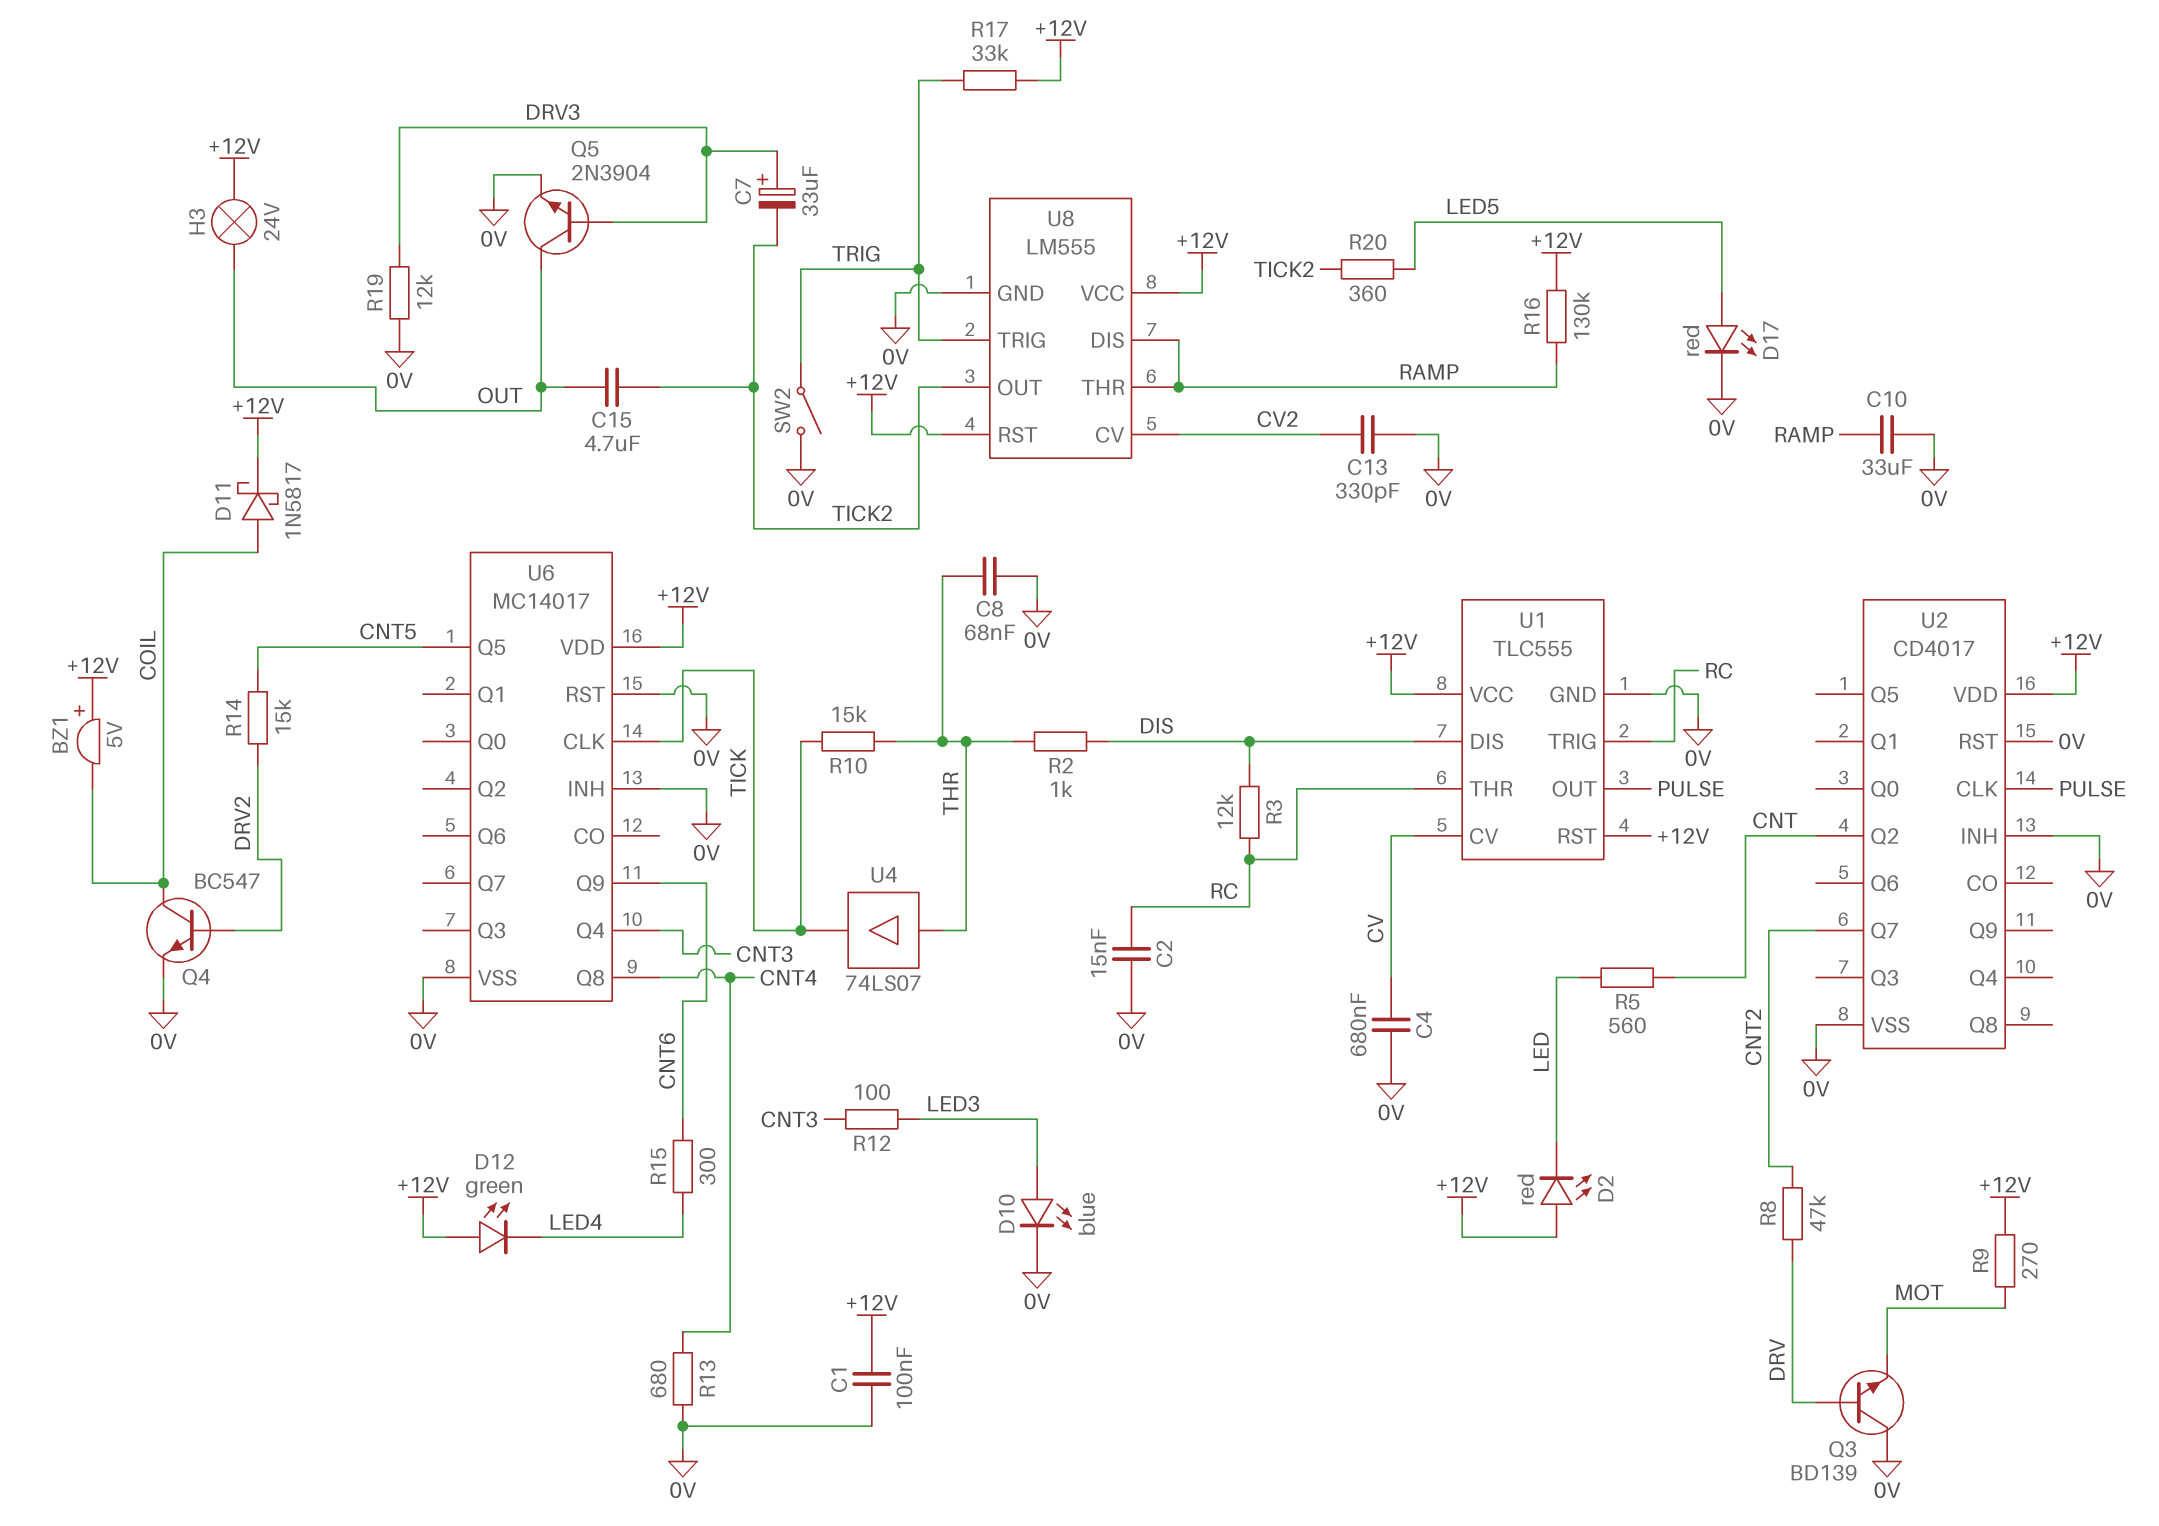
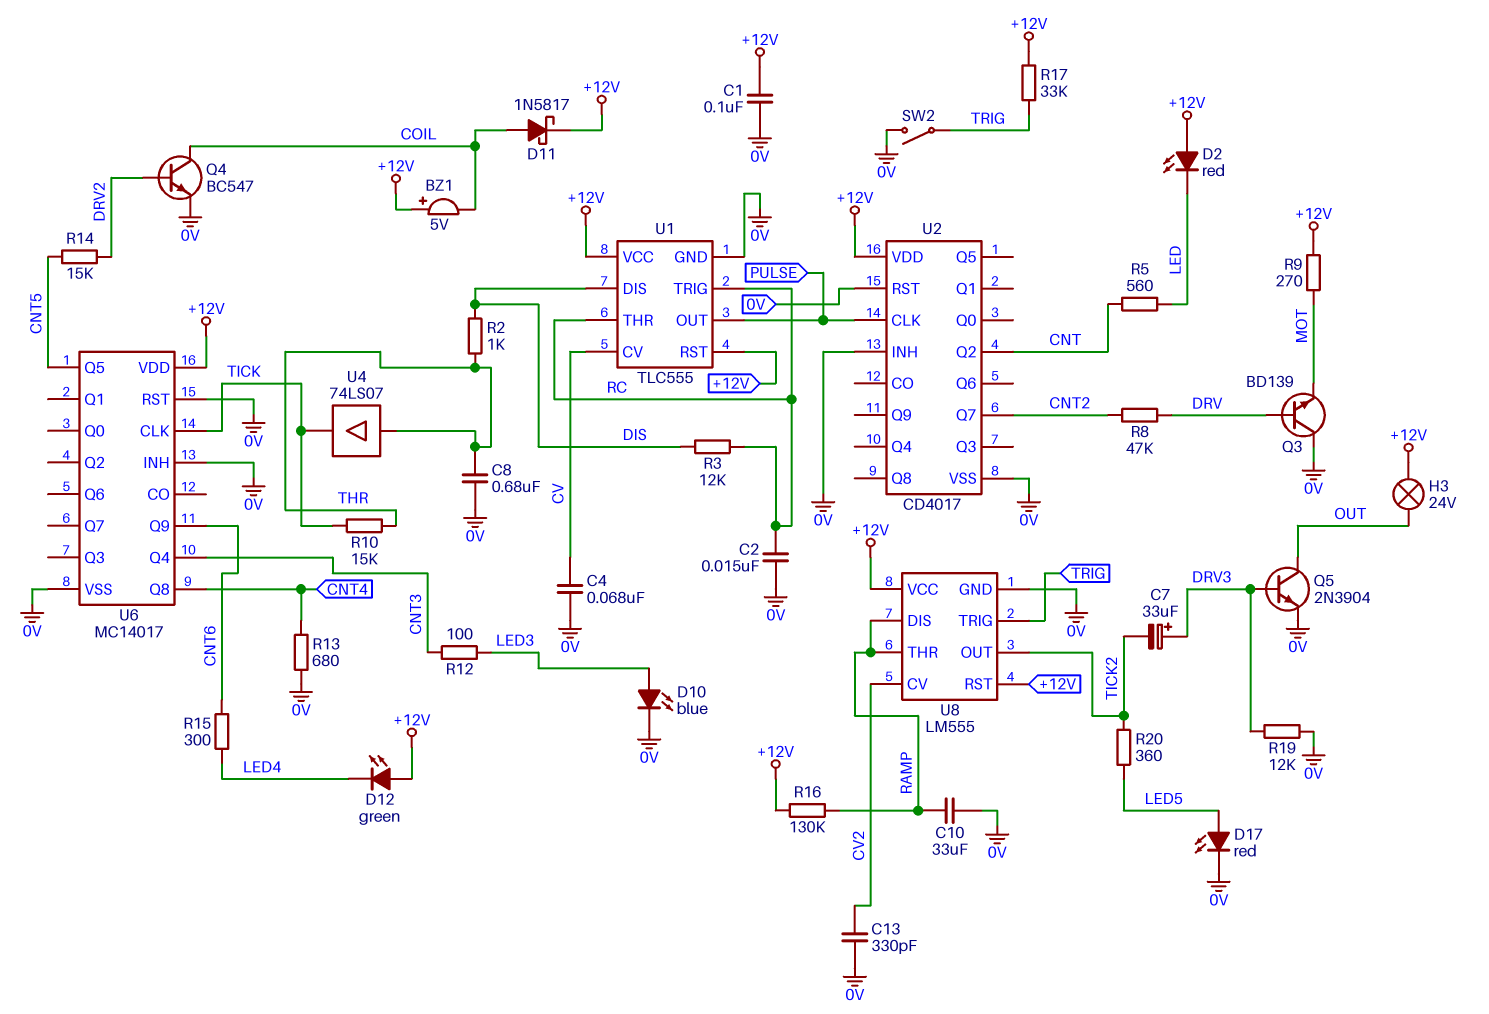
C4: 680nF (0V, CV) -> 68nF (0V, CV)
C8: 68nF (0V, THR) -> 680nF (0V, THR)
C15: 4.7uF (OUT, TICK2) -> none

